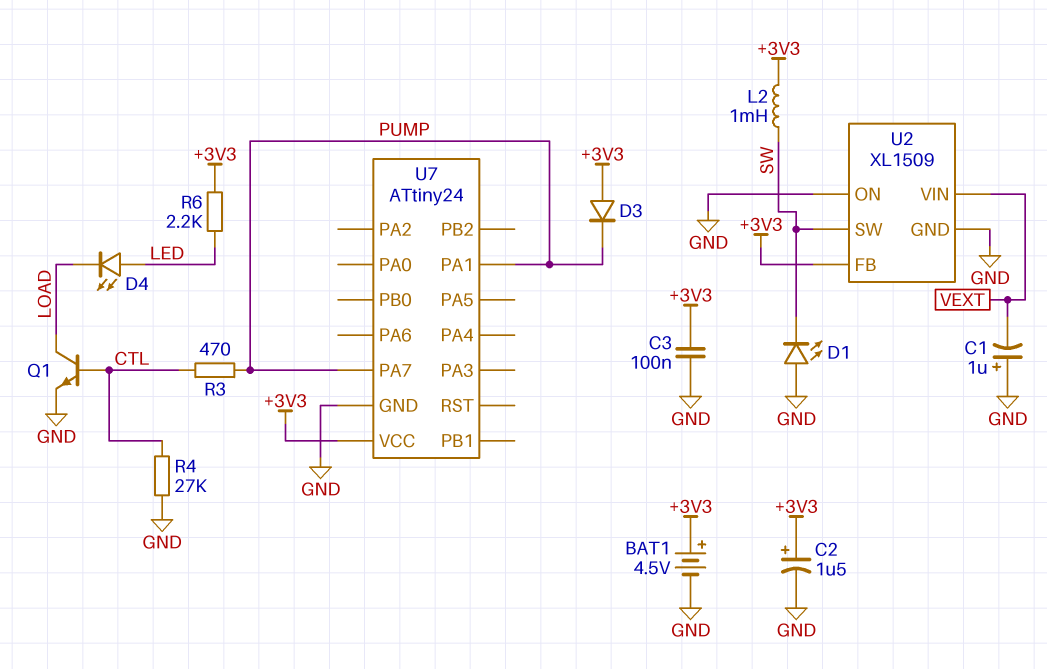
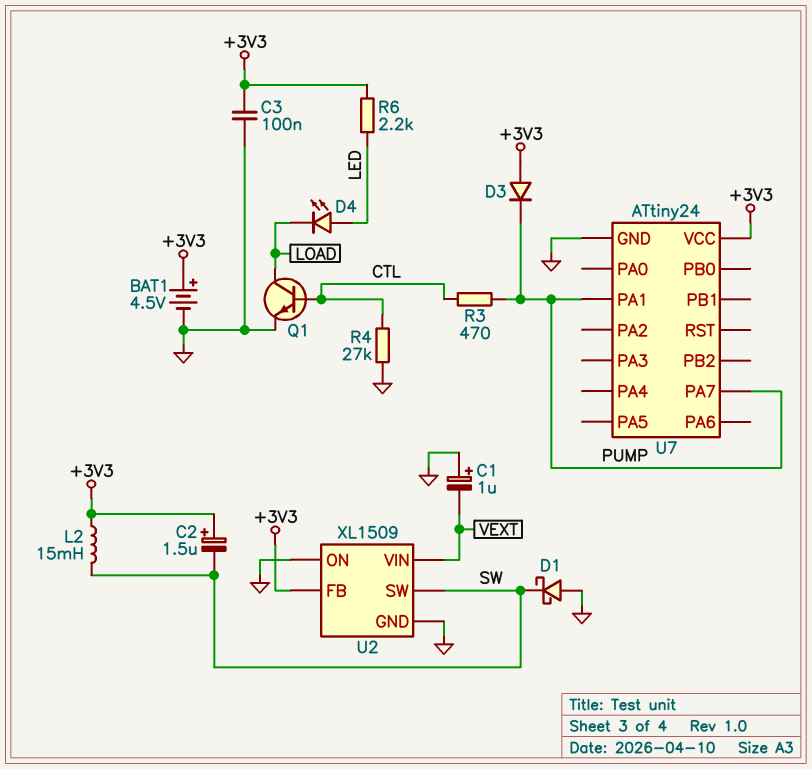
C2: 1.5uF (plus +3V3, minus GND) -> 1.5uF (plus +3V3, minus SW)
D1: LED (A GND, K SW) -> schottky (A GND, K SW)
L2: 1mH (+3V3, SW) -> 15mH (+3V3, SW)

